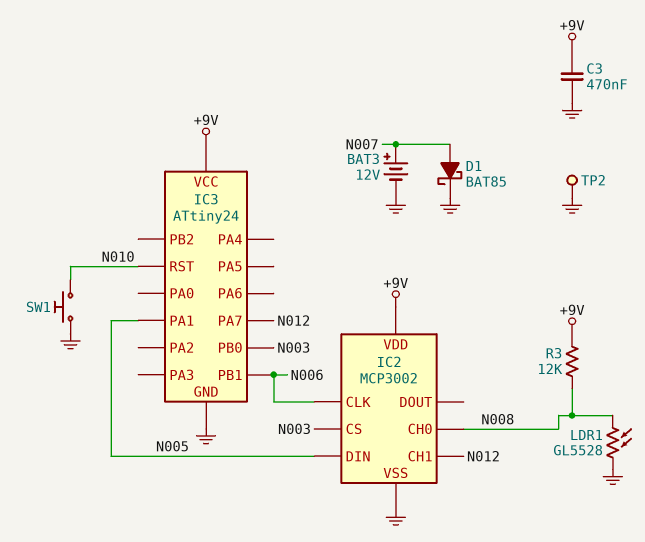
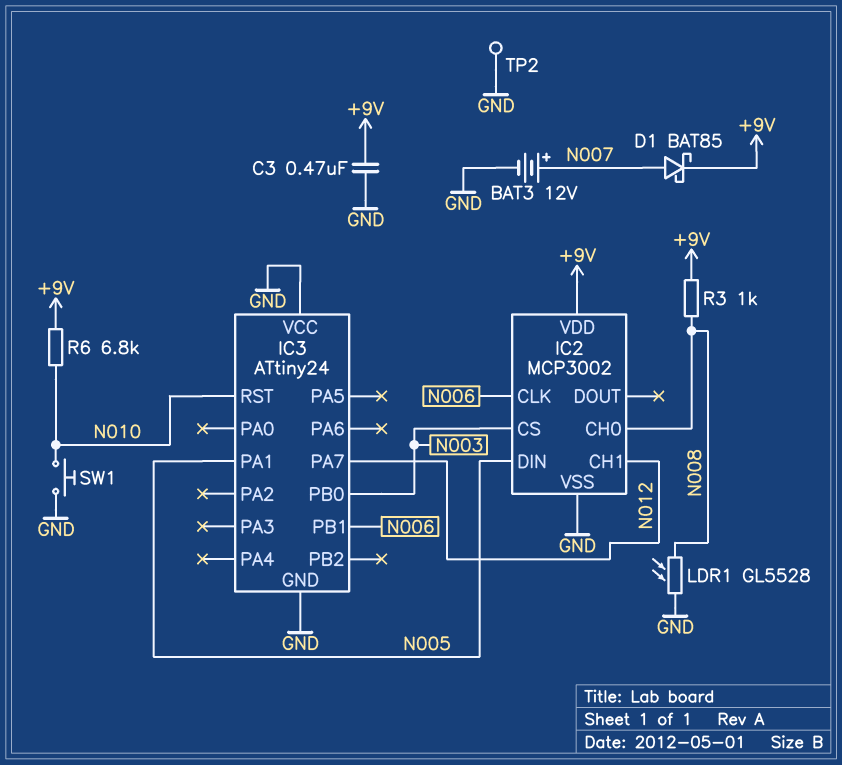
D1: schottky BAT85 (A N007, K GND) -> schottky BAT85 (A N007, K +9V)
IC3 pin VCC: +9V -> GND
R3: 12k (+9V, N008) -> 1k (+9V, N008)
R6: none -> 6.8k (+9V, N010)

